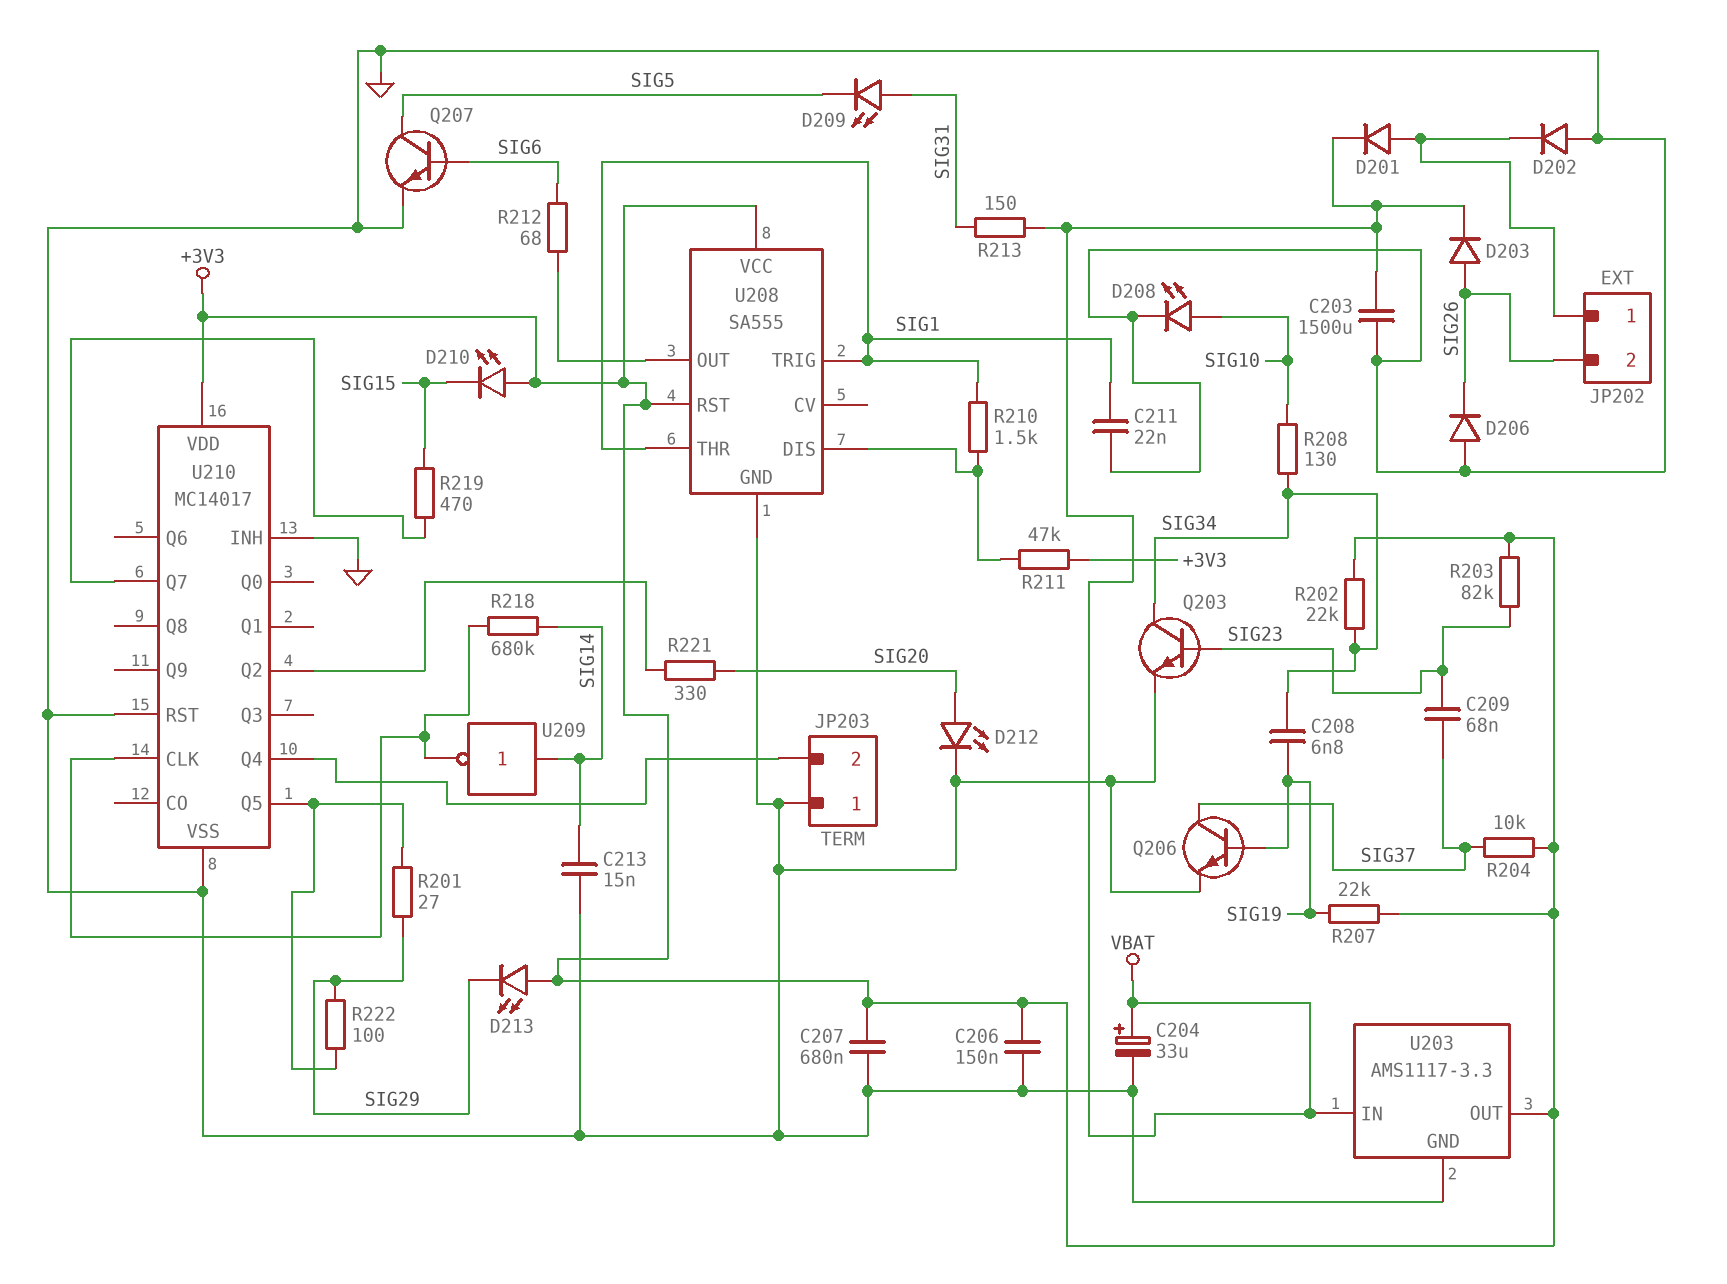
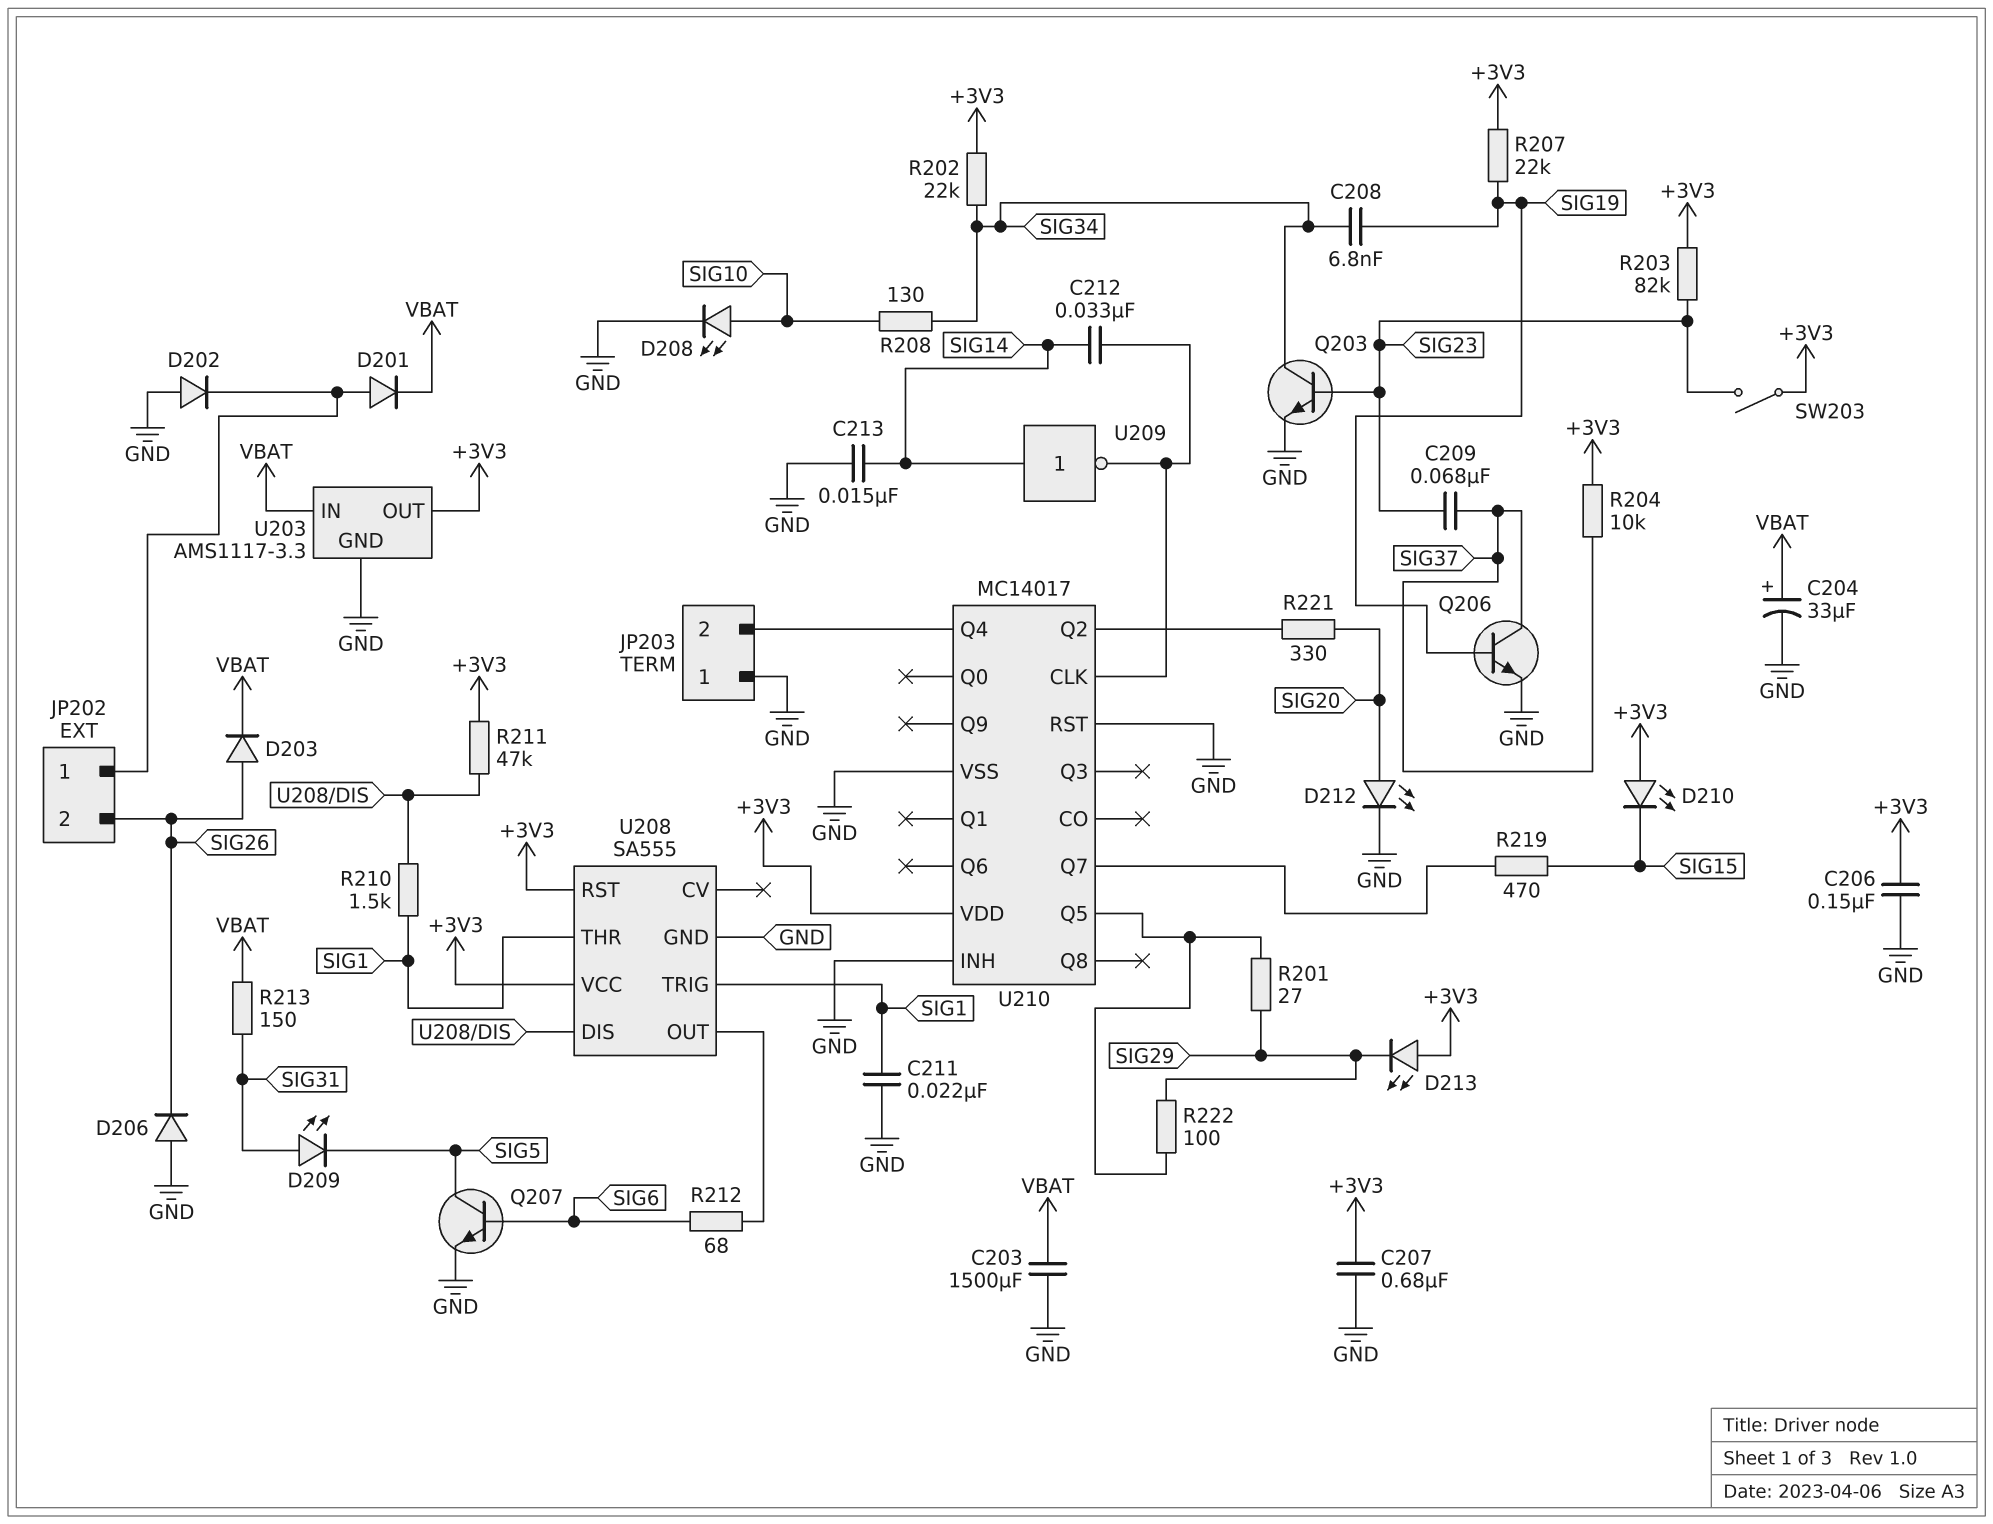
C212: none -> 33nF (SIG14, U210/CLK)
R218: 680k (SIG14, U210/CLK) -> none
SW203: none -> switch (+3V3, SIG23)

